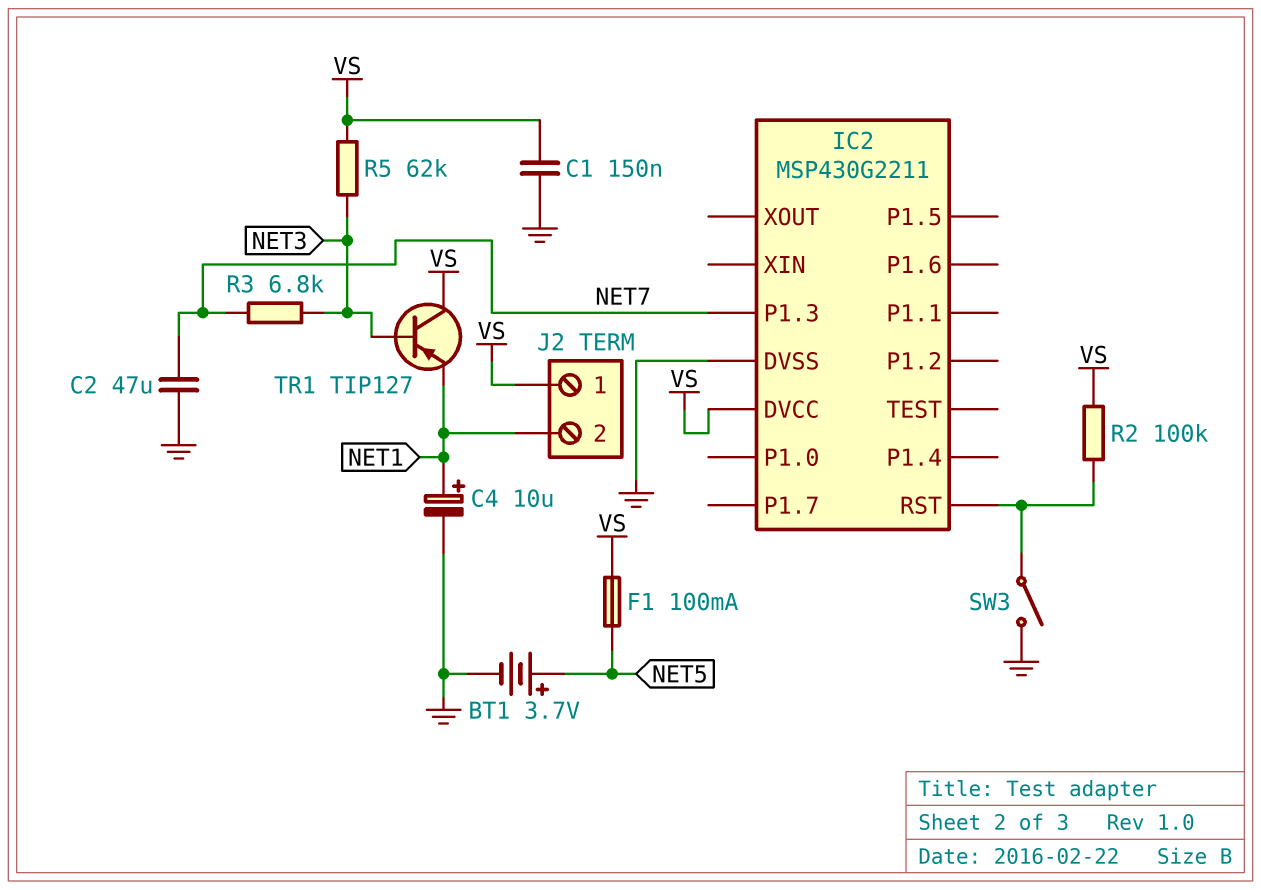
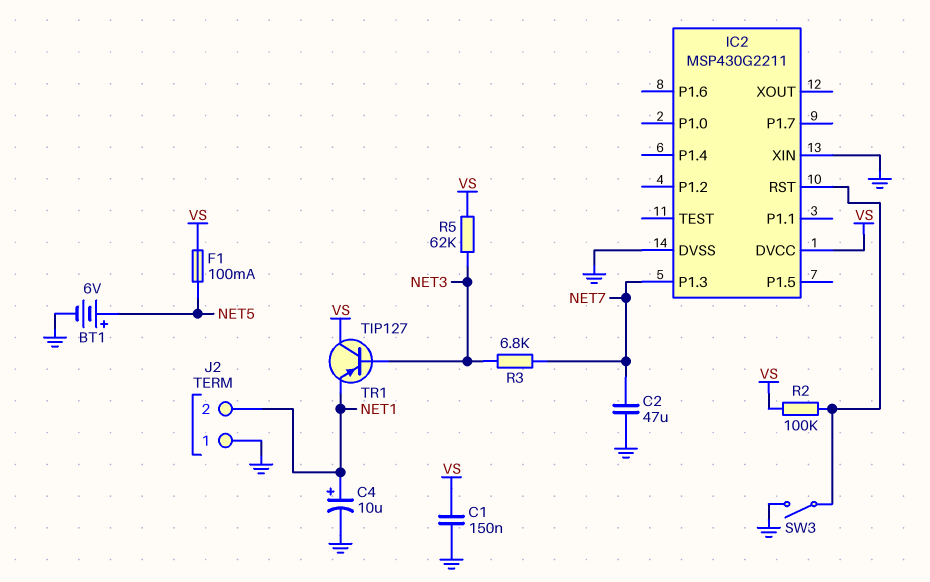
BT1: 3.7V (plus NET5, minus GND) -> 6V (plus NET5, minus GND)
IC2 pin XIN: none -> GND
J2 pin 1: VS -> GND

